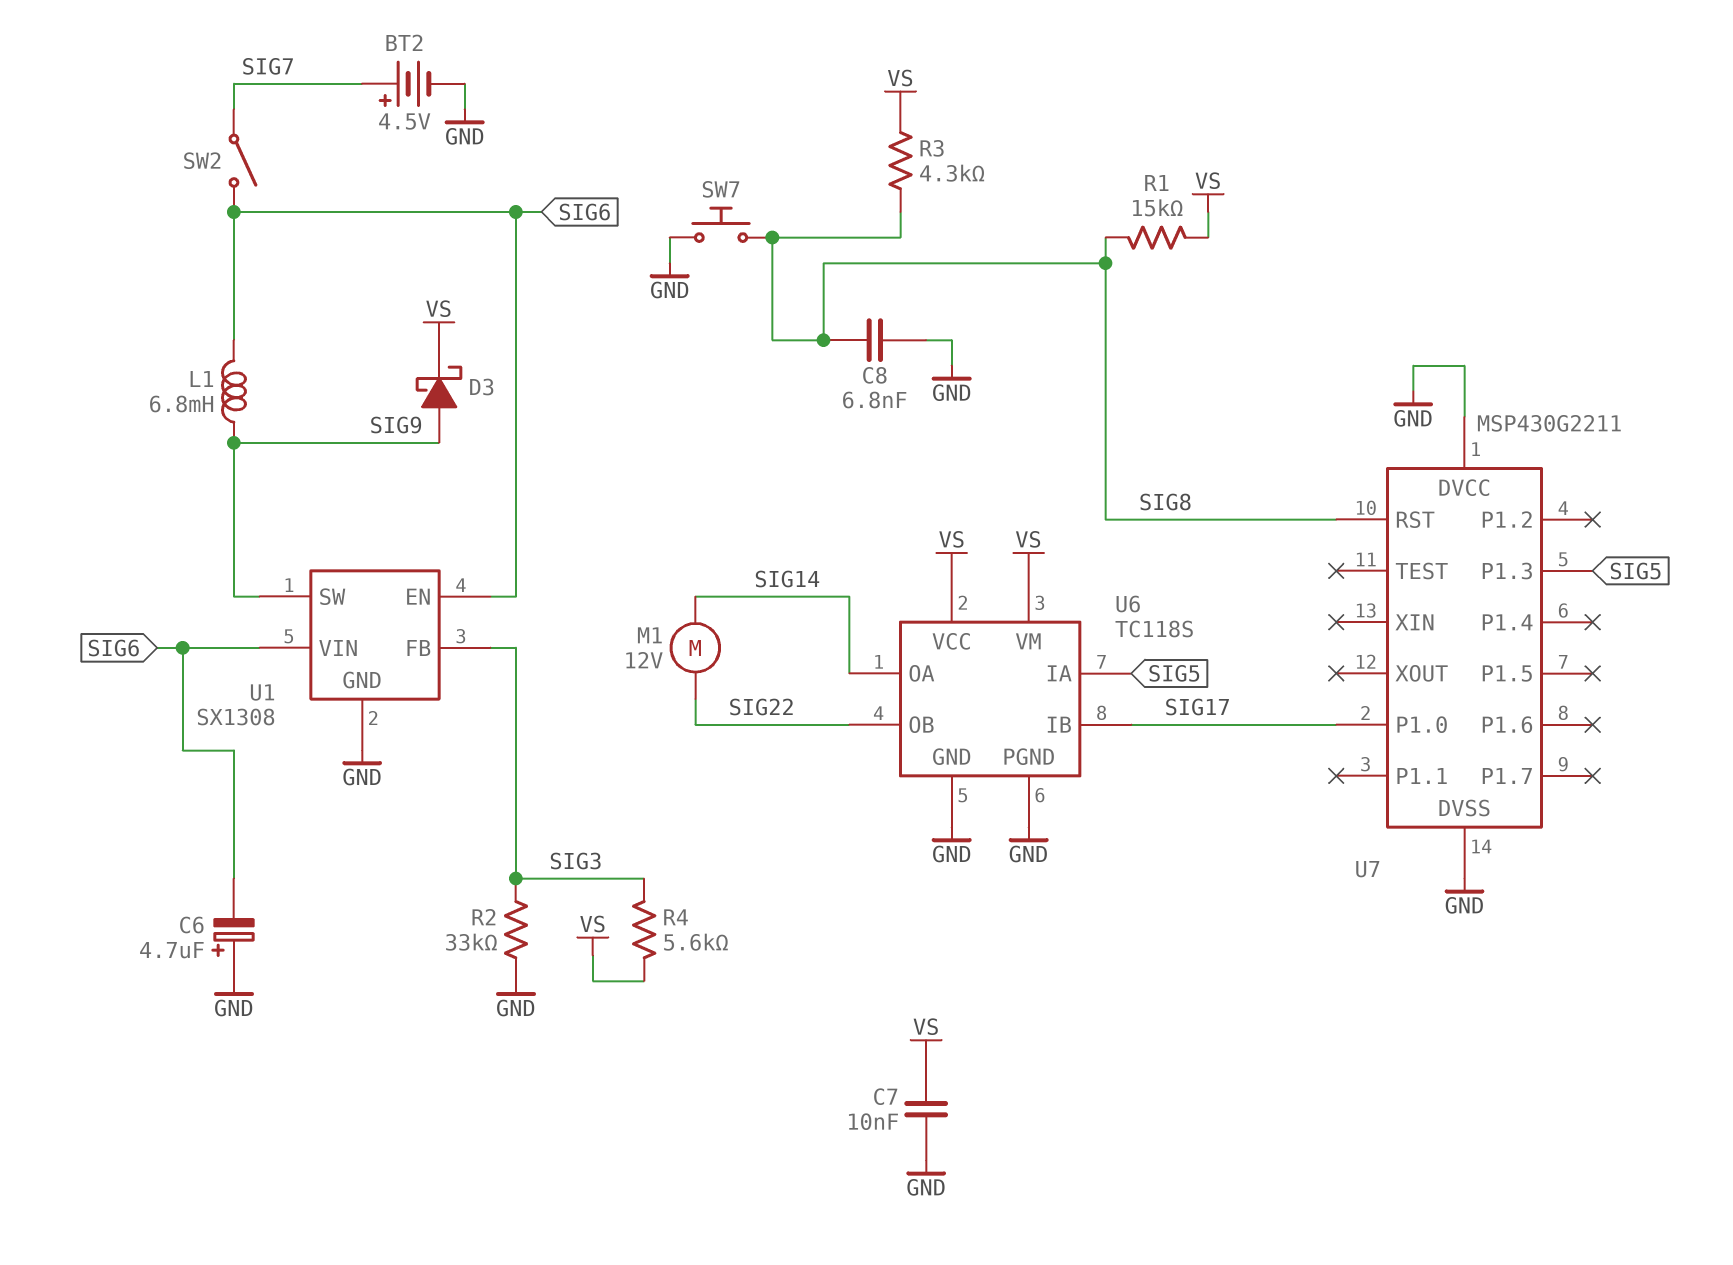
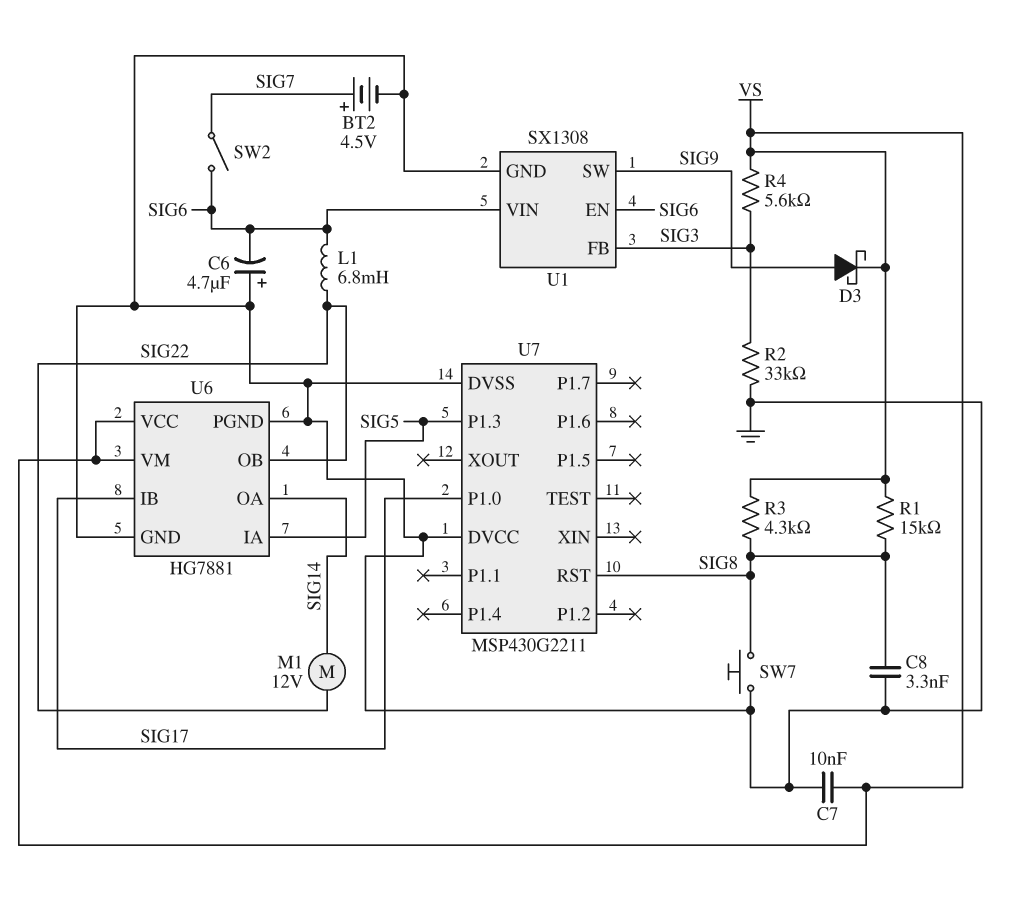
C8: 6.8nF (GND, SIG8) -> 3.3nF (GND, SIG8)
L1: 6.8mH (SIG6, SIG9) -> 6.8mH (SIG6, SIG22)
U6: TC118S -> HG7881

